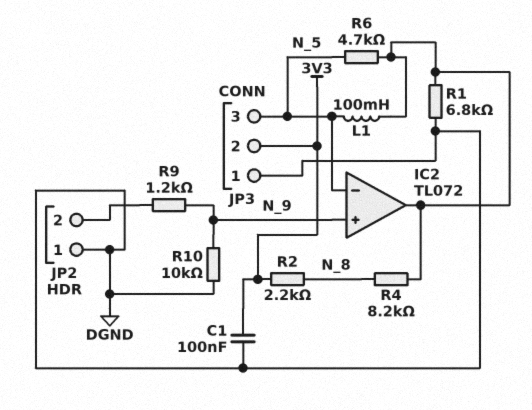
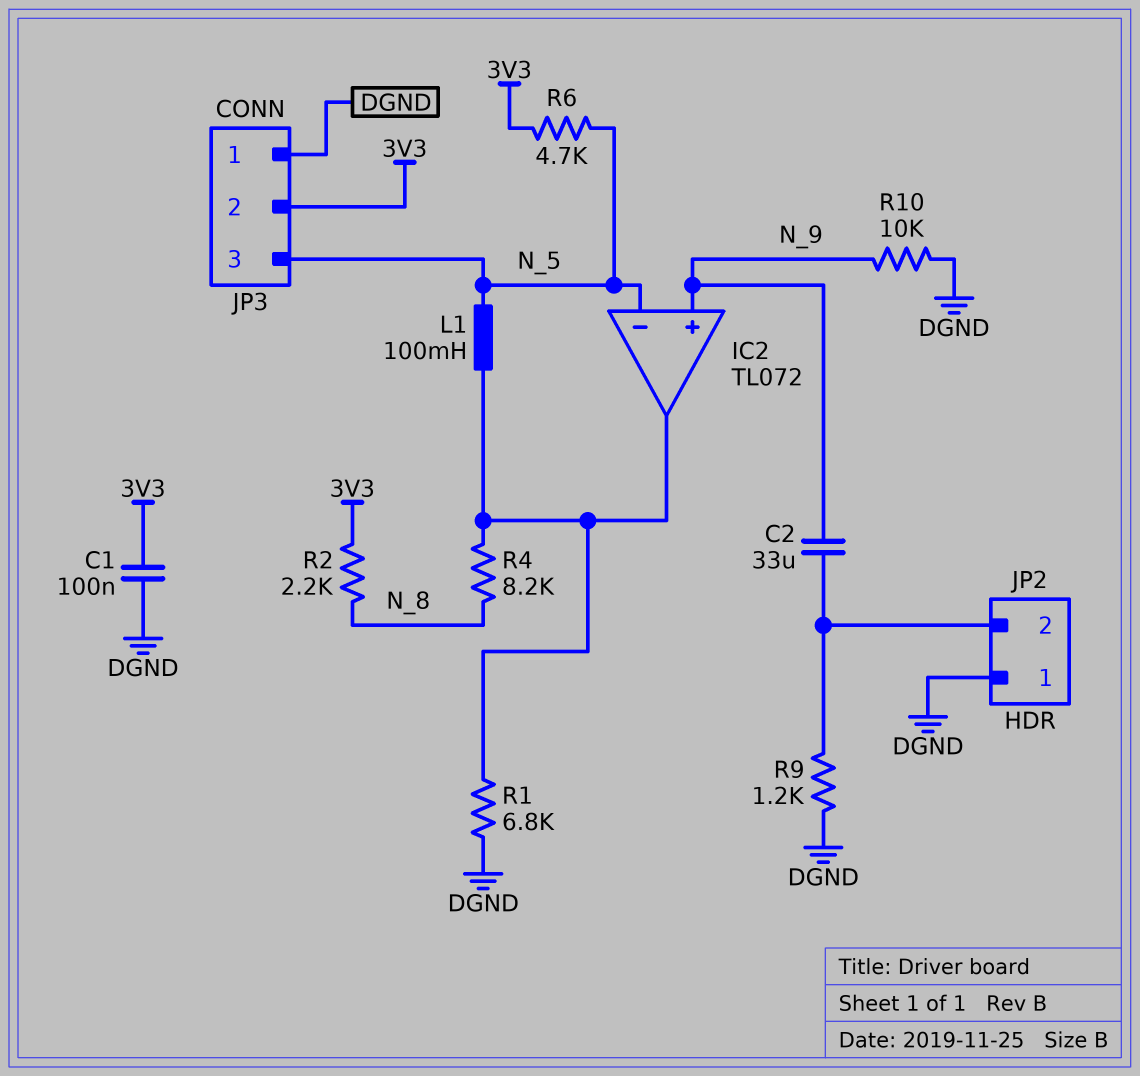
C2: none -> 33uF (JP2/2, N_9)
R6: 4.7k (IC2/out, N_5) -> 4.7k (3V3, N_5)
R9: 1.2k (JP2/2, N_9) -> 1.2k (DGND, JP2/2)

